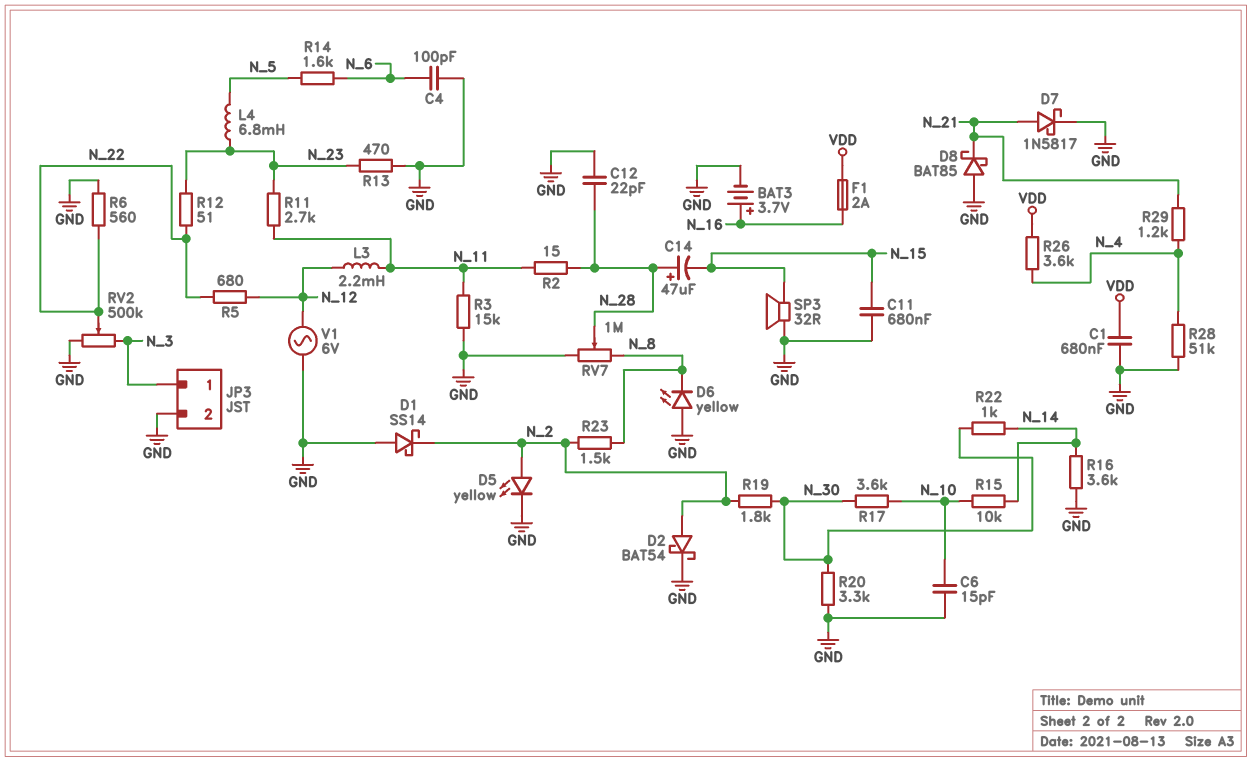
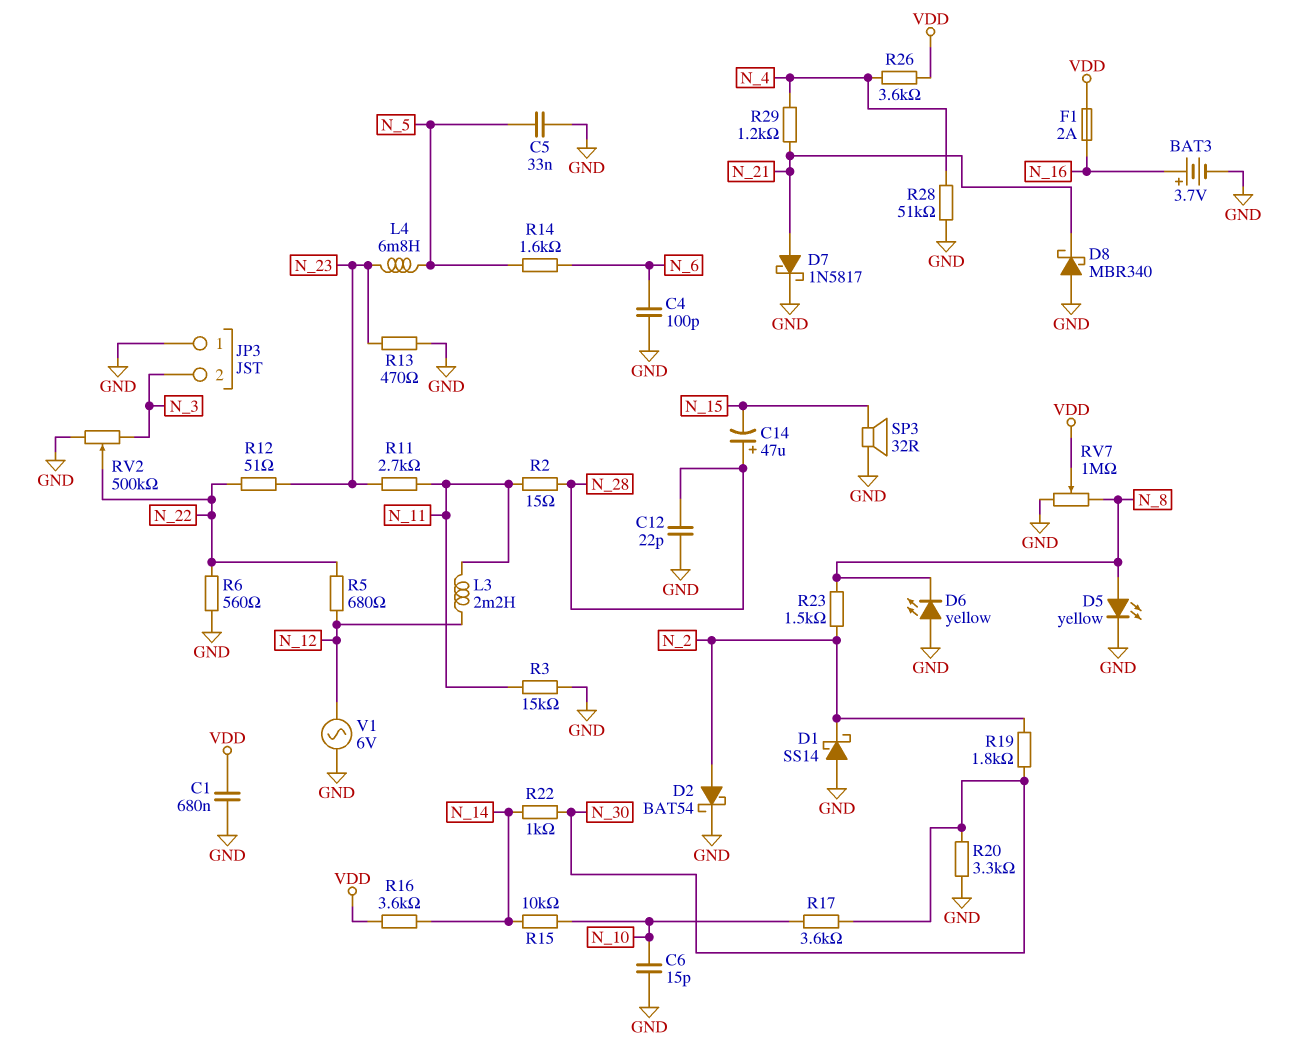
C5: none -> 33nF (GND, N_5)
C11: 680nF (GND, N_15) -> none
D5: LED yellow (A N_2, K GND) -> LED yellow (A N_8, K GND)
D8: schottky BAT85 (A GND, K N_21) -> schottky MBR340 (A GND, K N_21)
JP3 pin 1: N_3 -> GND
JP3 pin 2: GND -> N_3
R16: 3.6k (GND, N_14) -> 3.6k (N_14, VDD)
RV7: 1M (GND, N_8, wiper N_28) -> 1M (GND, N_8, wiper VDD)

